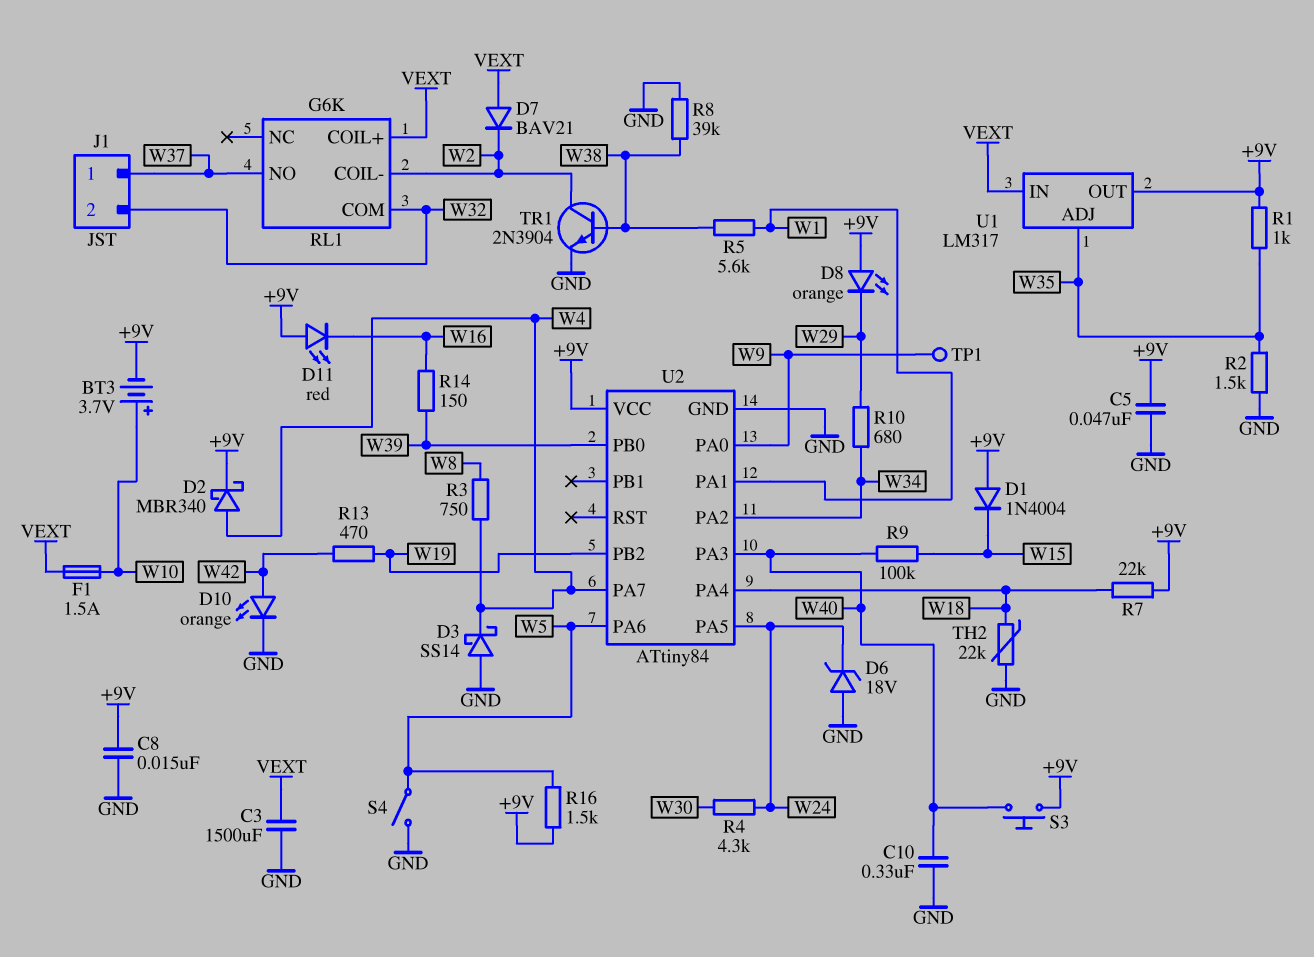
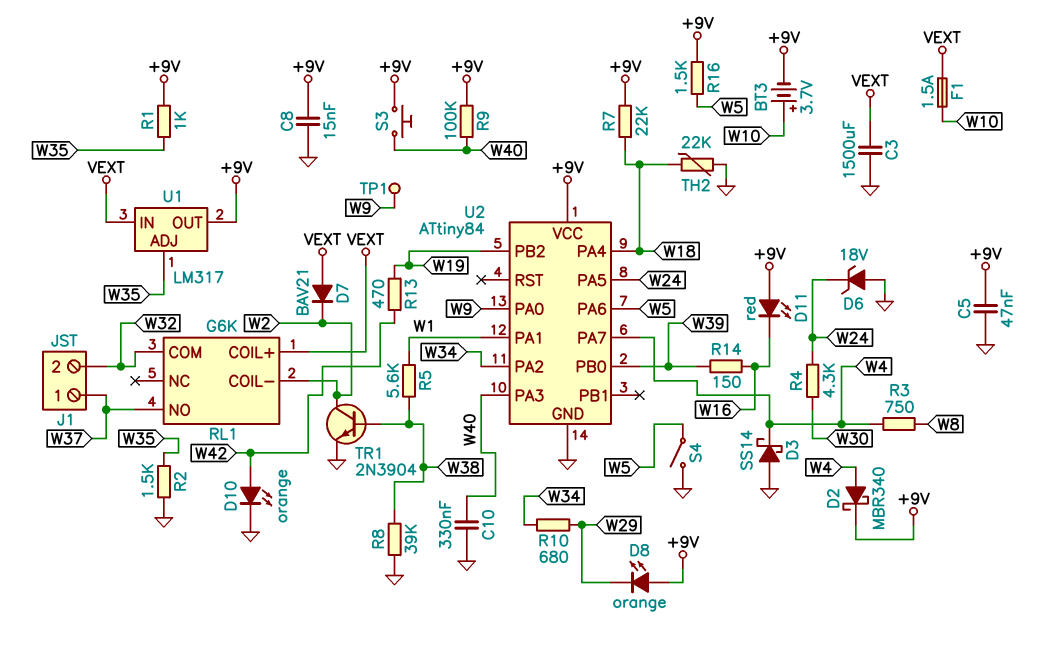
D1: diode 1N4004 (A +9V, K W15) -> none
R9: 100k (W15, W40) -> 100k (+9V, W40)

